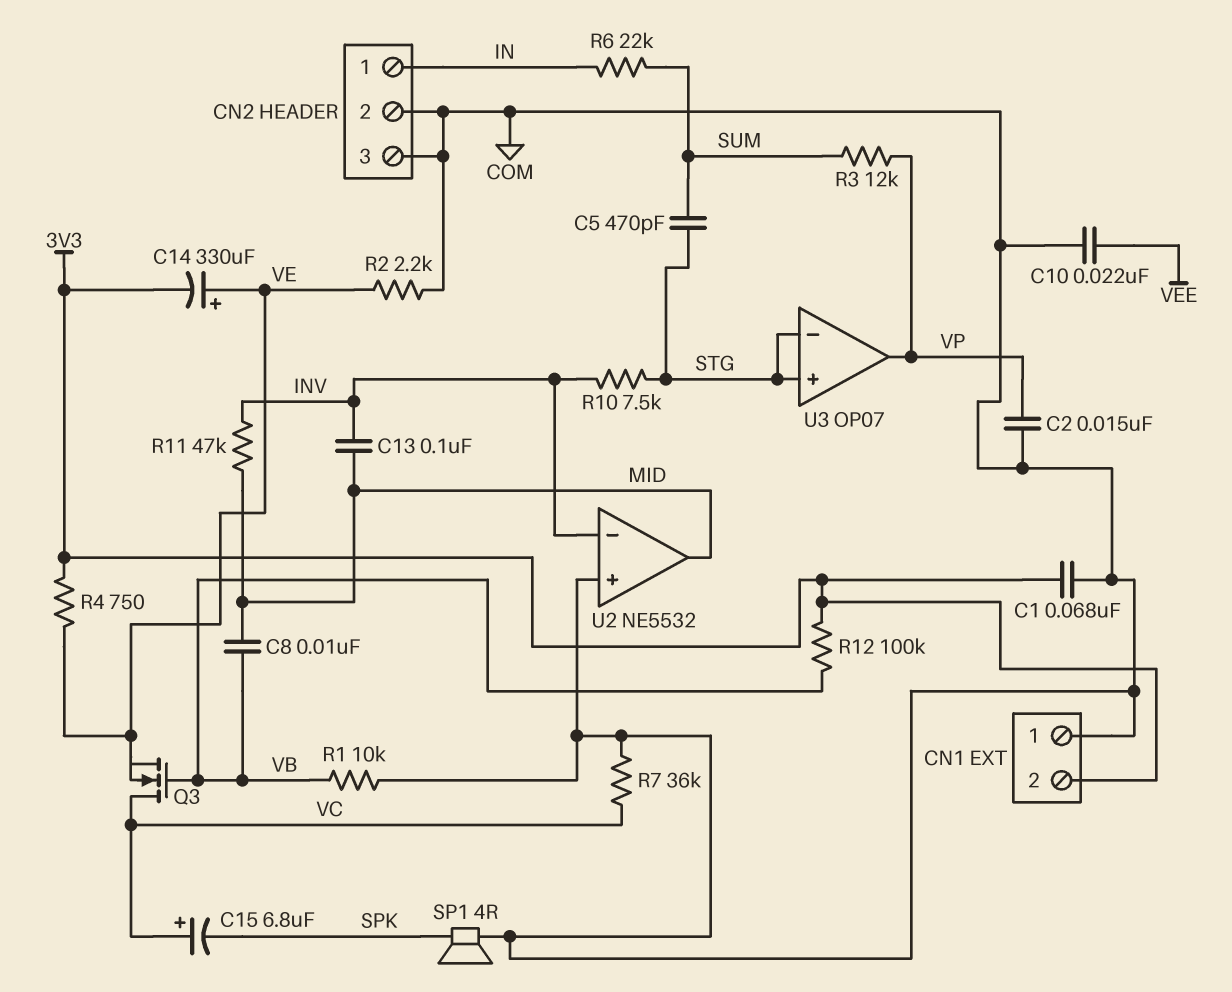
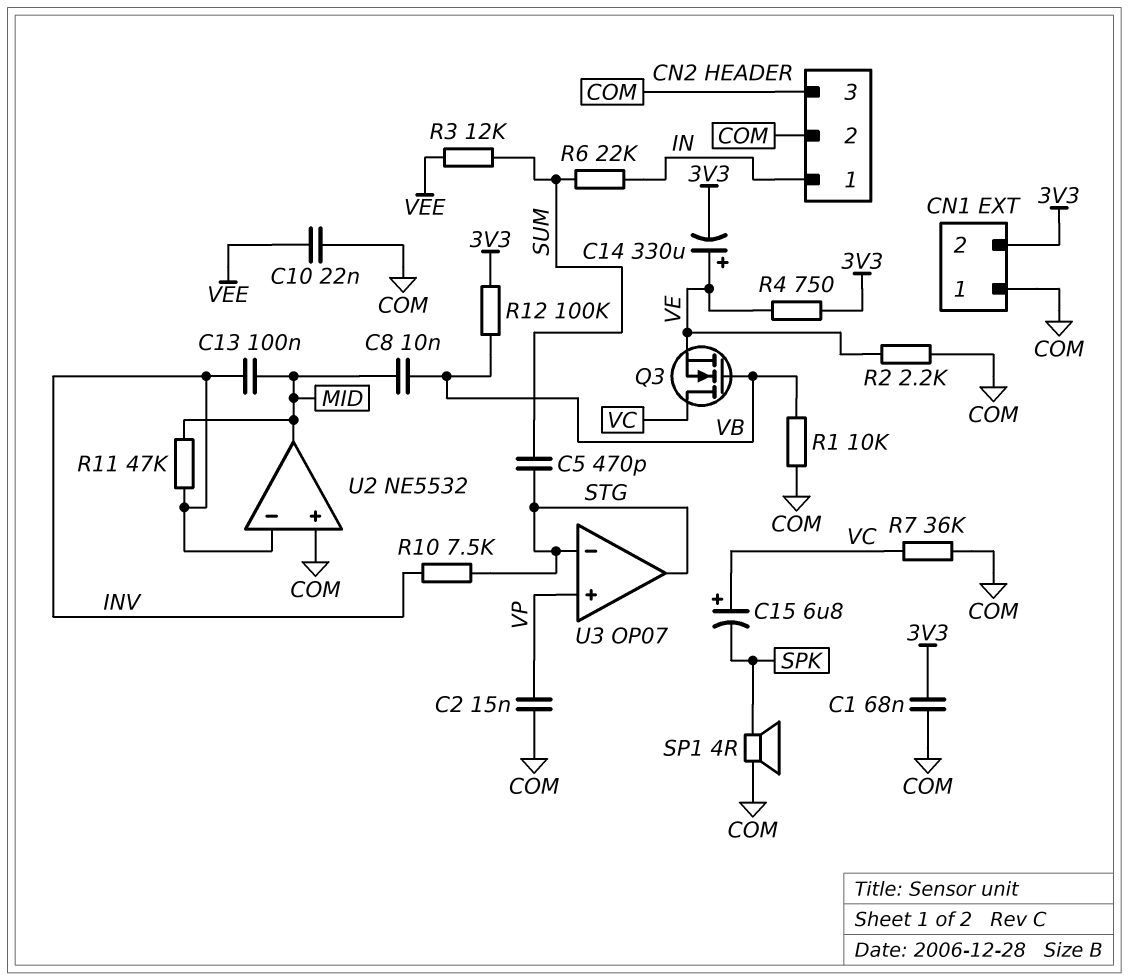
R3: 12k (SUM, VP) -> 12k (SUM, VEE)
U3 pin in+: STG -> VP
U3 pin out: VP -> STG

